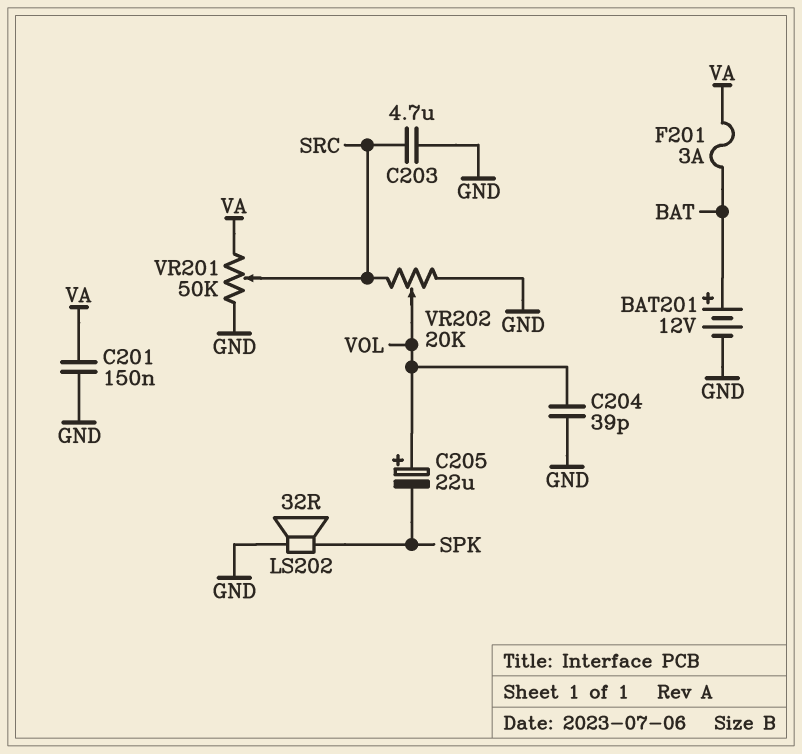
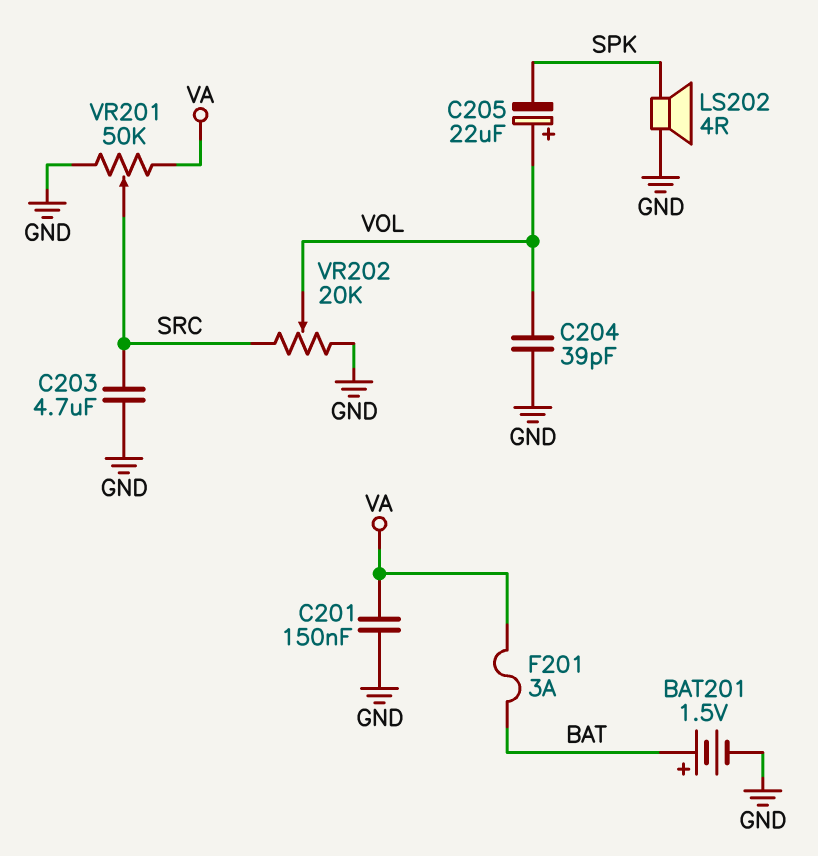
BAT201: 12V (plus BAT, minus GND) -> 1.5V (plus BAT, minus GND)
LS202: speaker 32R (GND, SPK) -> speaker 4R (GND, SPK)

